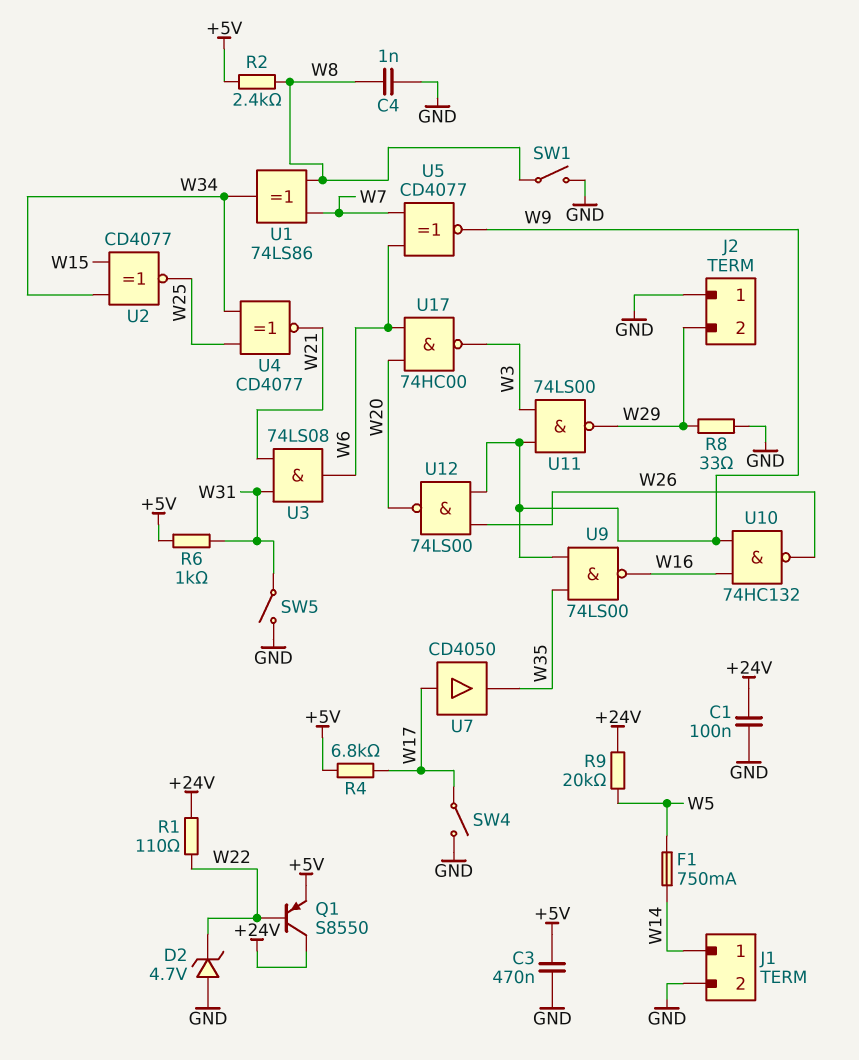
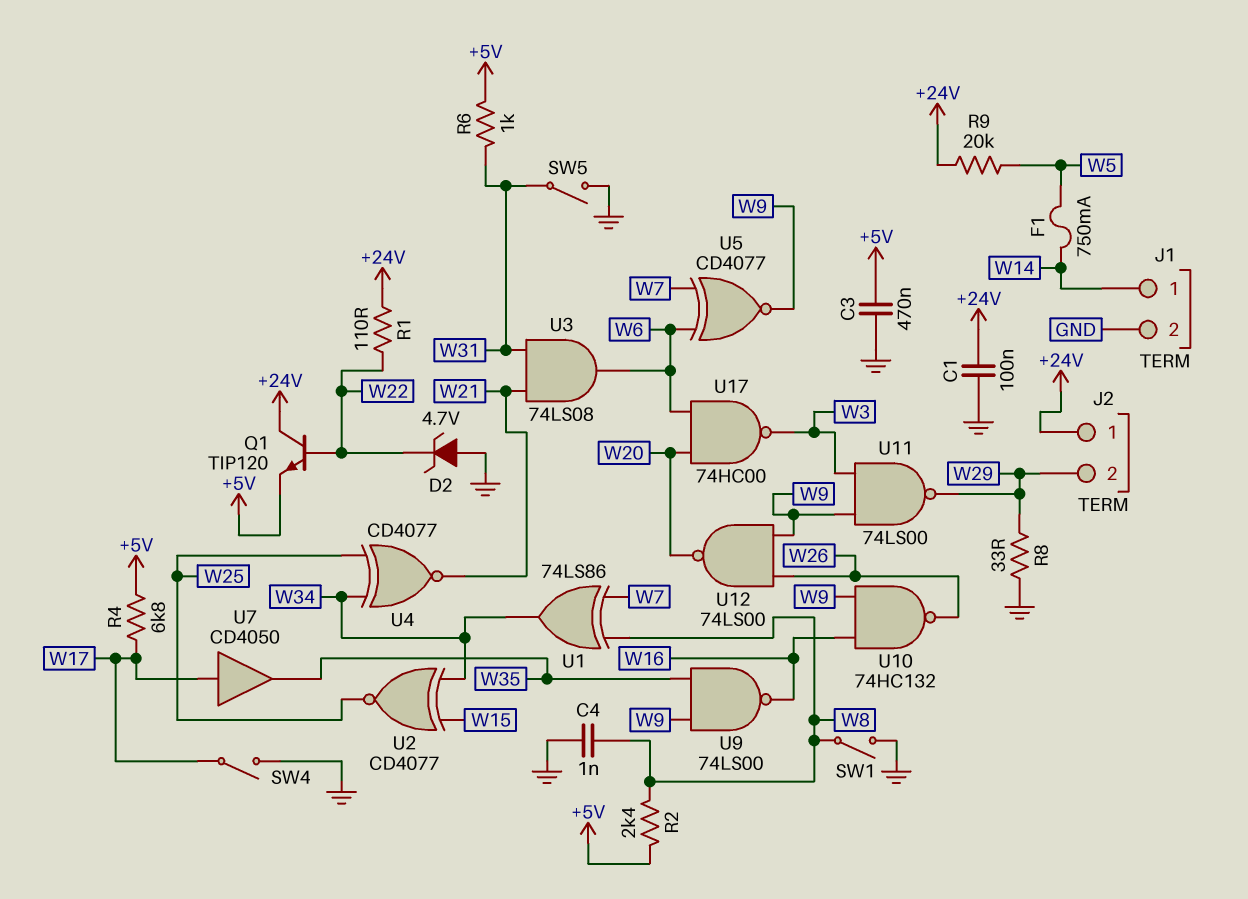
J2 pin 1: GND -> +24V
Q1: PNP S8550 (B W22, C +24V, E +5V) -> NPN TIP120 (B W22, C +24V, E +5V)

